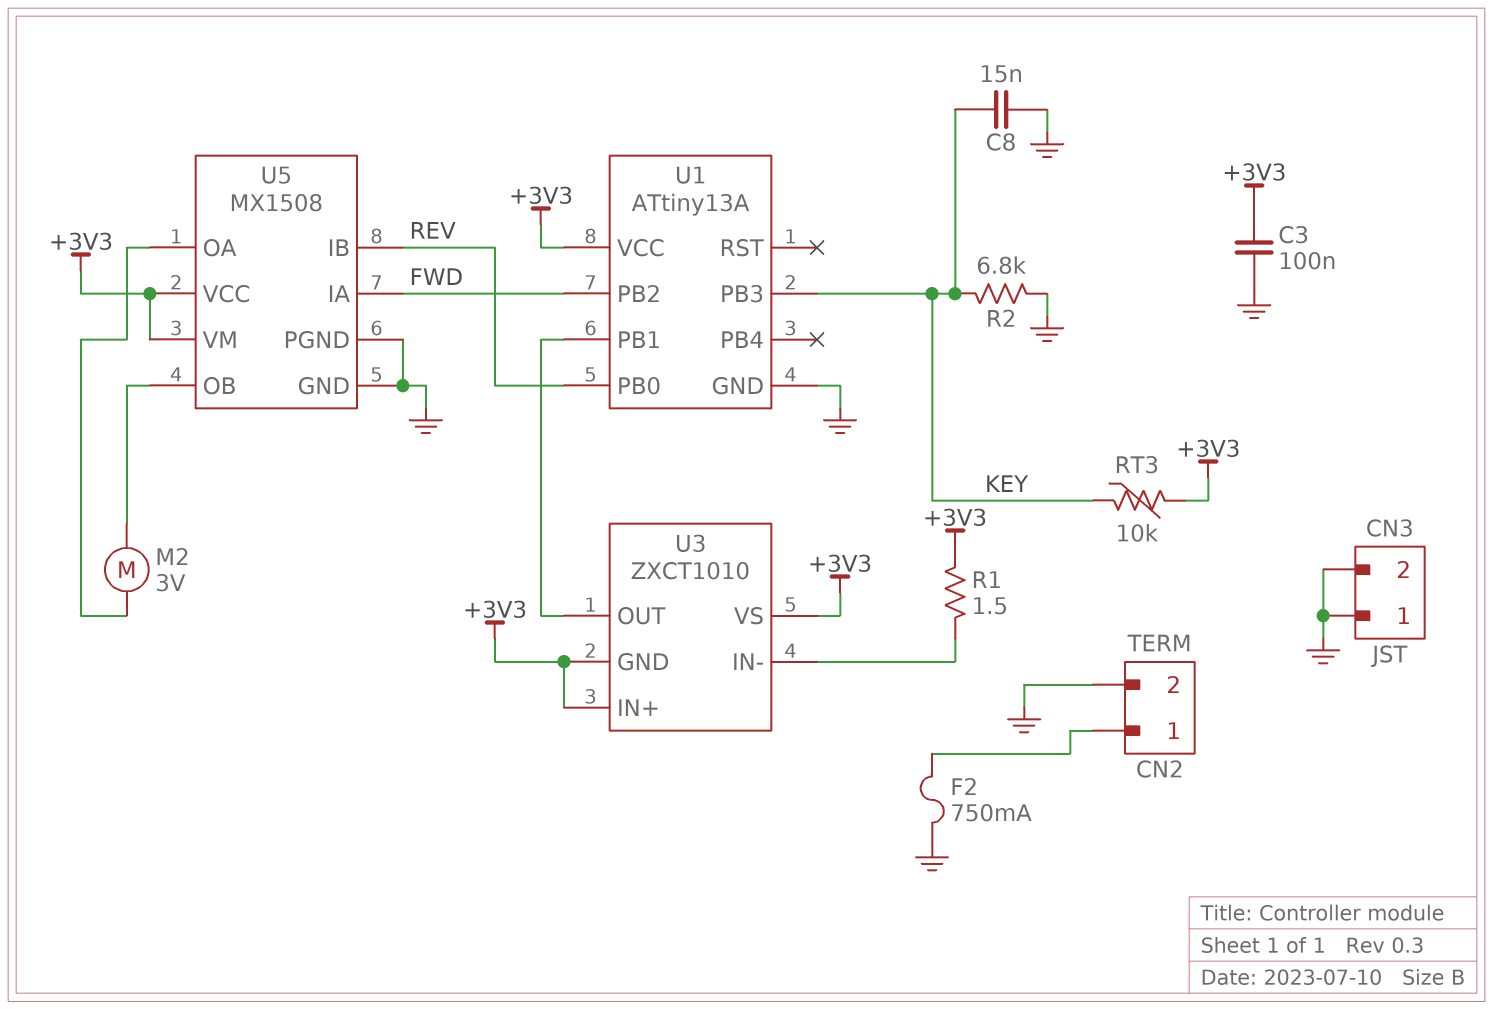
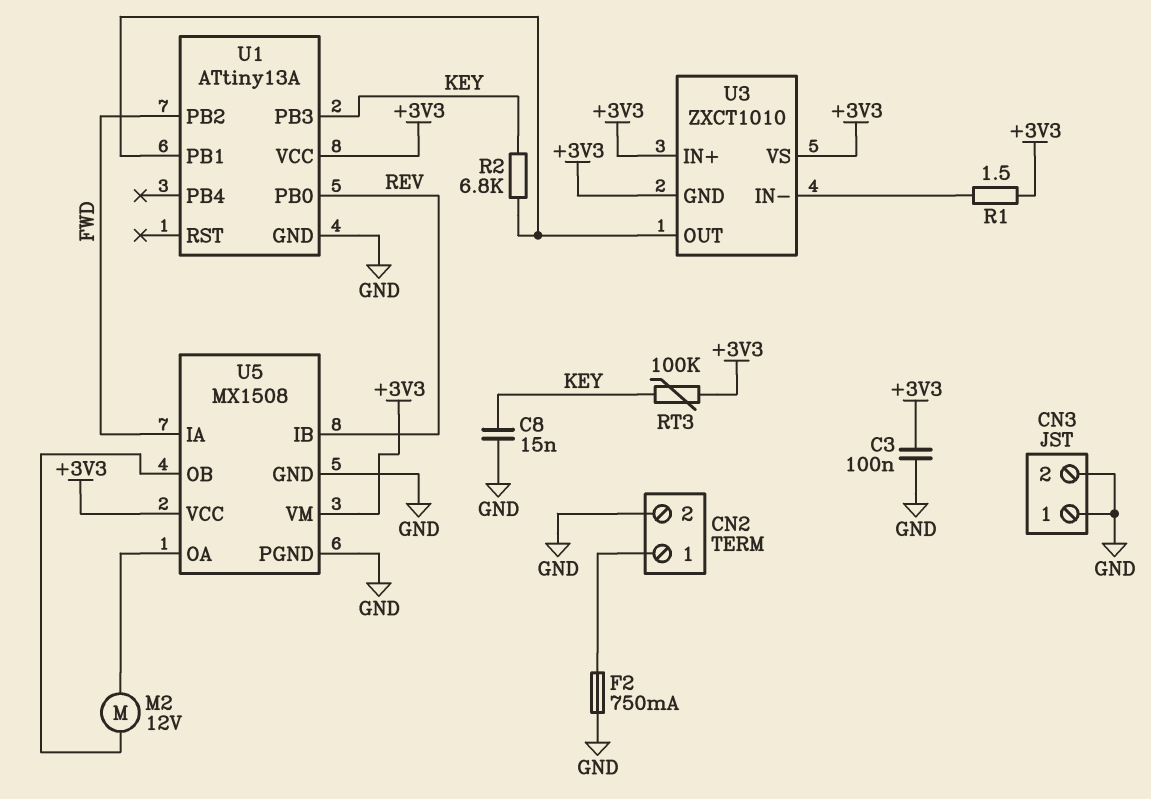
M2: motor 3V (U5/OA, U5/OB) -> motor 12V (U5/OA, U5/OB)
R2: 6.8k (GND, KEY) -> 6.8k (KEY, U1/PB1)
RT3: 10k (+3V3, KEY) -> 100k (+3V3, KEY)

